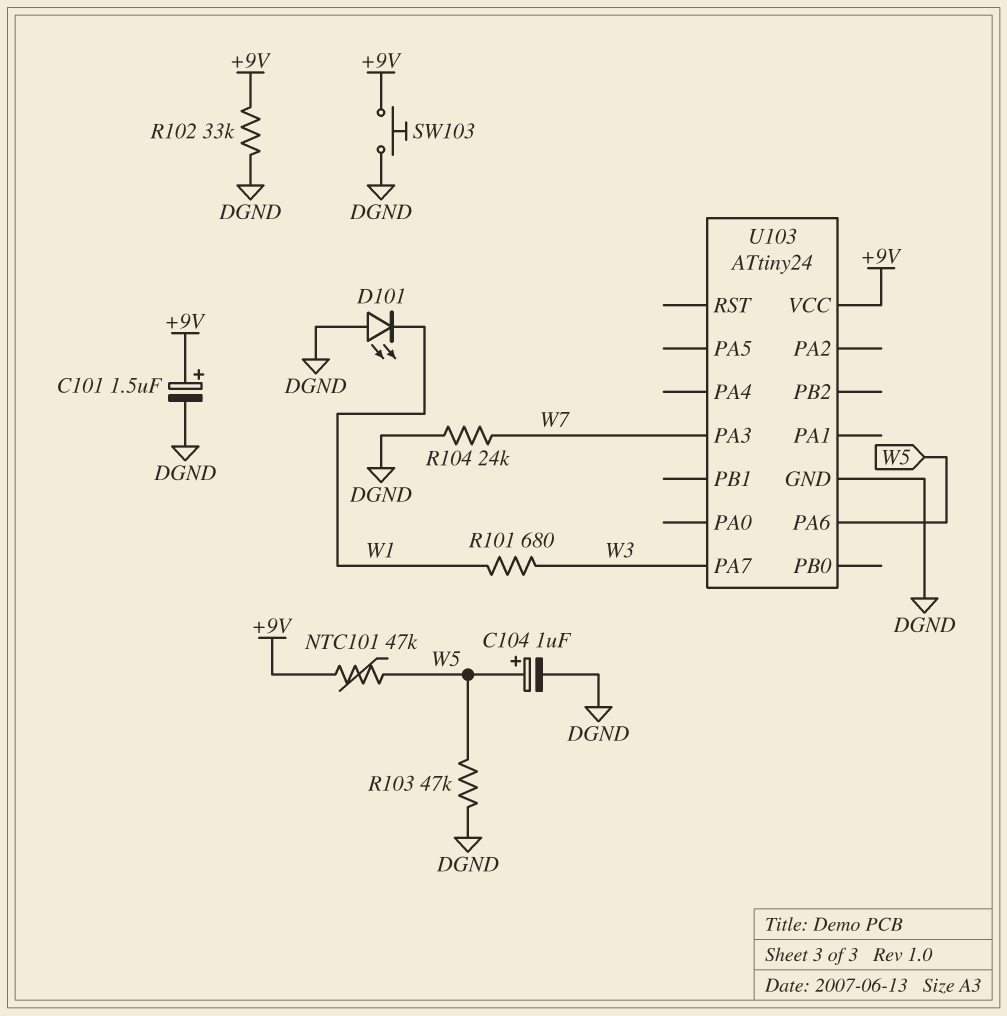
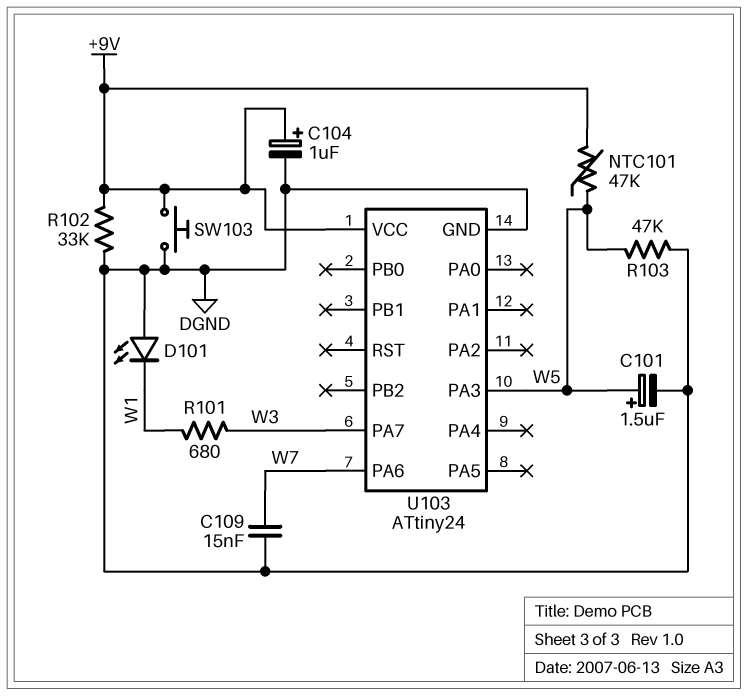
C101: 1.5uF (plus +9V, minus DGND) -> 1.5uF (plus W5, minus DGND)
C104: 1uF (plus W5, minus DGND) -> 1uF (plus +9V, minus DGND)
C109: none -> 15nF (DGND, W7)
R104: 24k (DGND, W7) -> none
U103 pin PA3: W7 -> W5
U103 pin PA6: W5 -> W7

